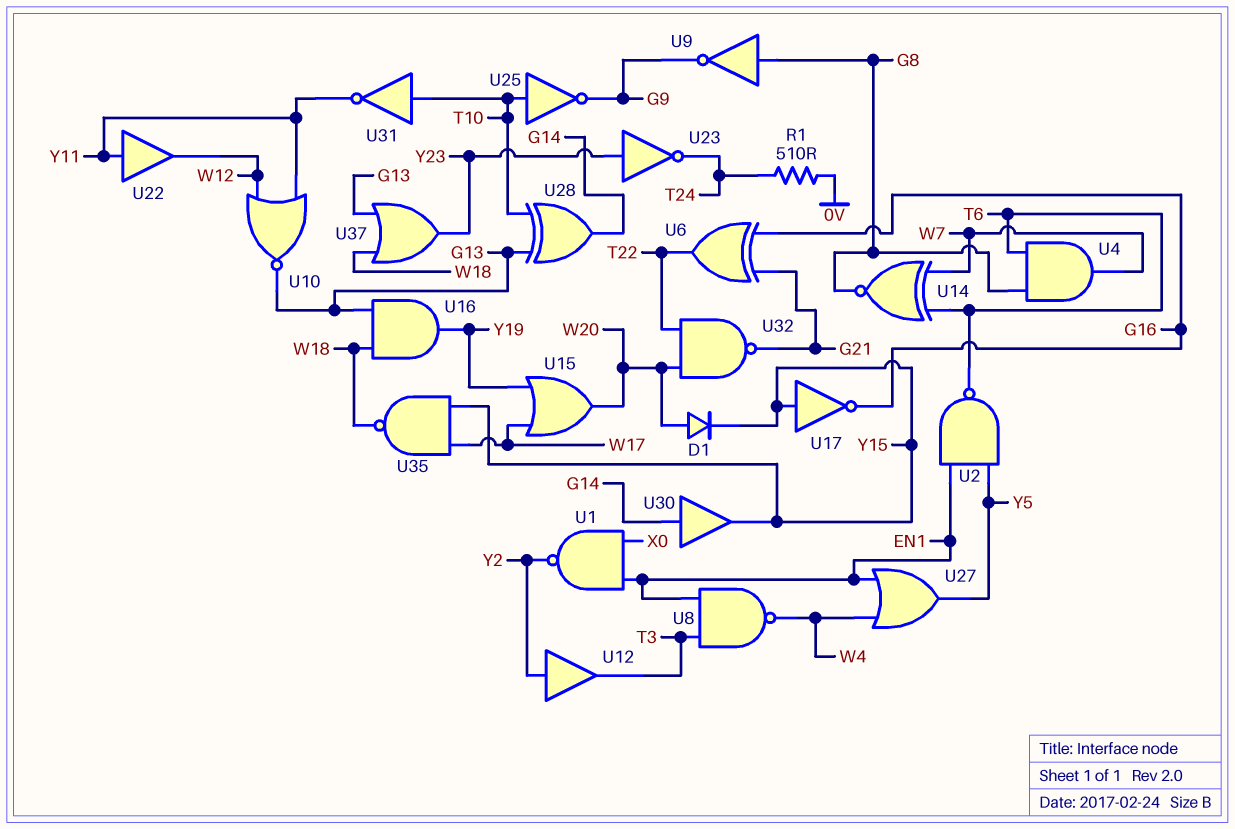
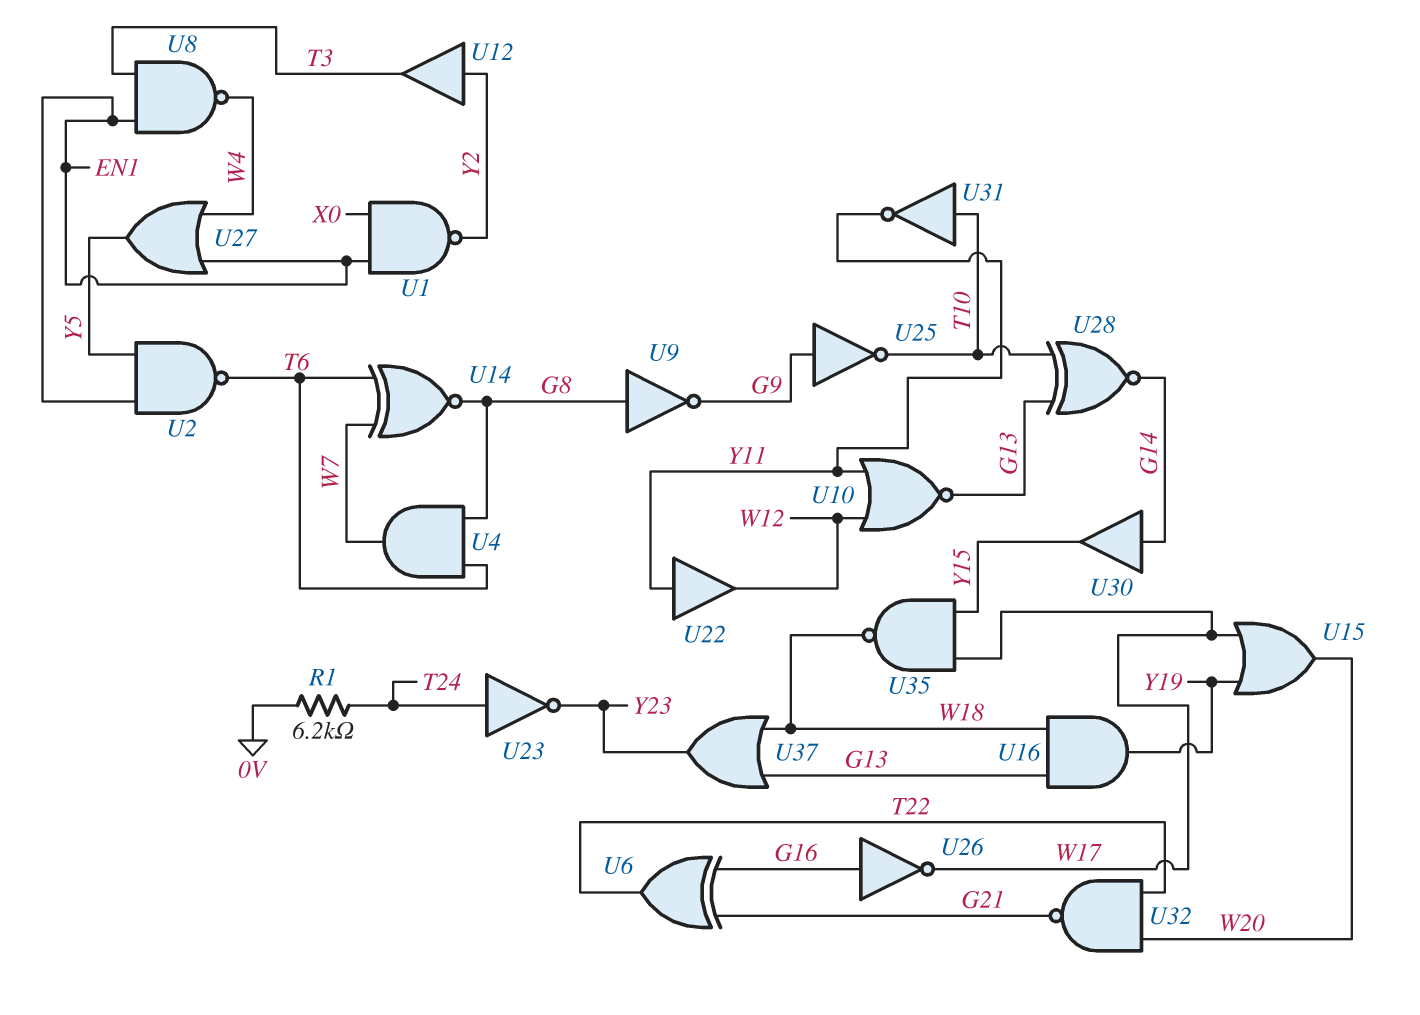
D1: diode (A W20, K Y15) -> none
R1: 510 (0V, T24) -> 6.2k (0V, T24)
U17: NOT (in Y15, out G16) -> none
U23: NOT (in Y23, out T24) -> NOT (in T24, out Y23)
U25: NOT (in T10, out G9) -> NOT (in G9, out T10)
U26: none -> NOT (in G16, out W17)
U28: XOR (in G13, in T10, out G14) -> XNOR (in G13, in T10, out G14)

